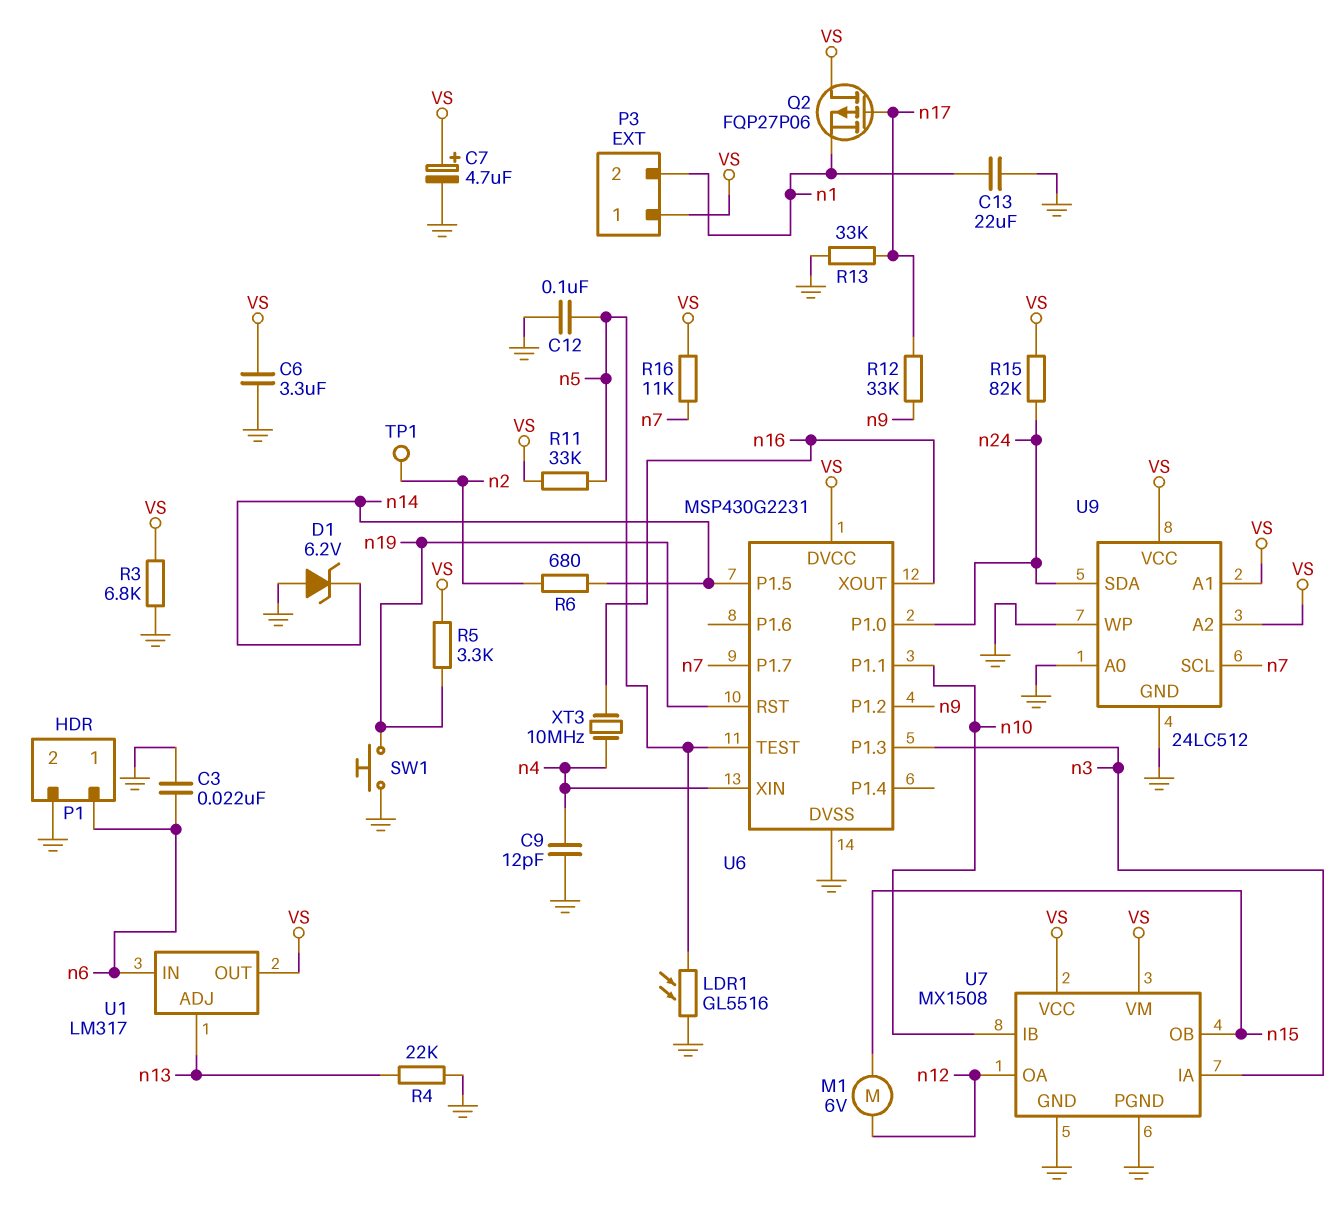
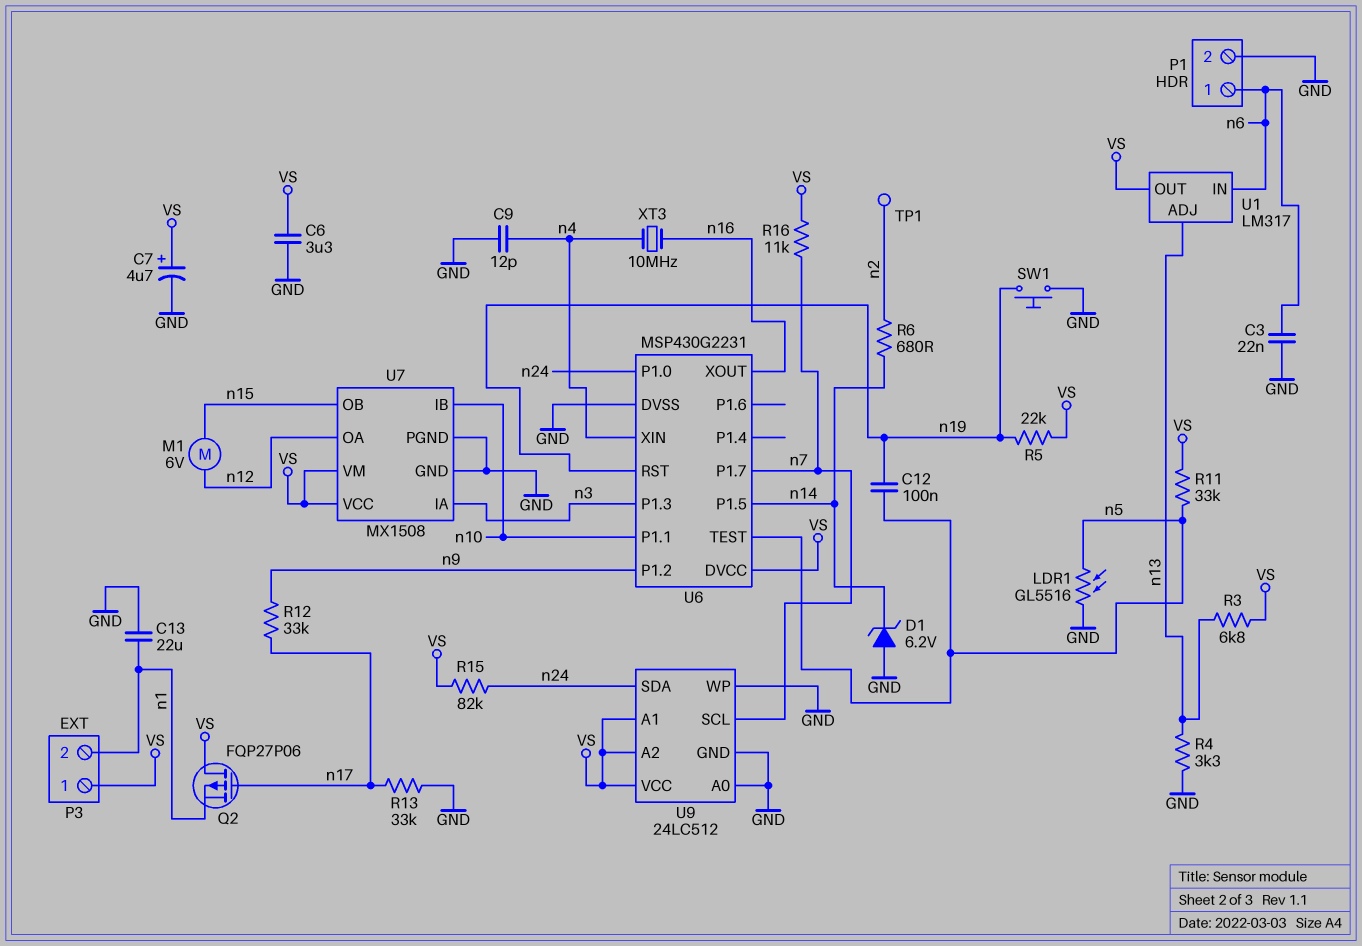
C12: 100nF (GND, n5) -> 100nF (n5, n19)
R3: 6.8k (GND, VS) -> 6.8k (VS, n13)
R4: 22k (GND, n13) -> 3.3k (GND, n13)
R5: 3.3k (VS, n19) -> 22k (VS, n19)

